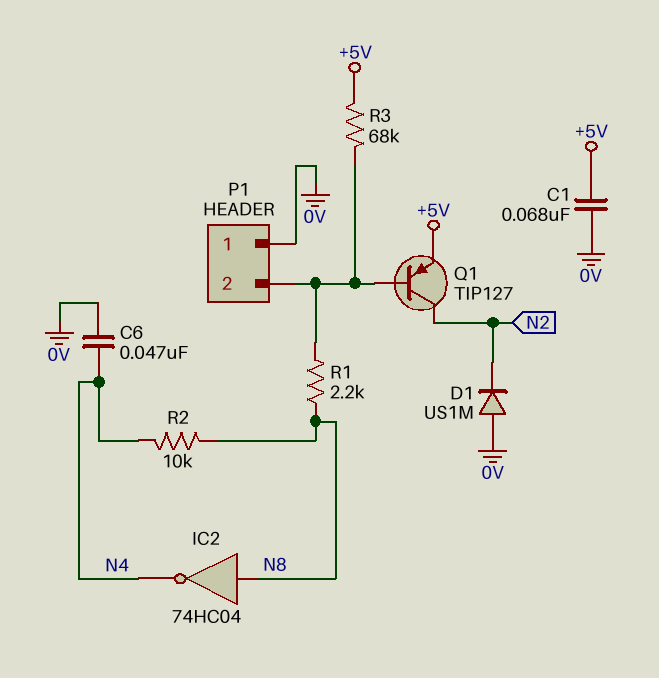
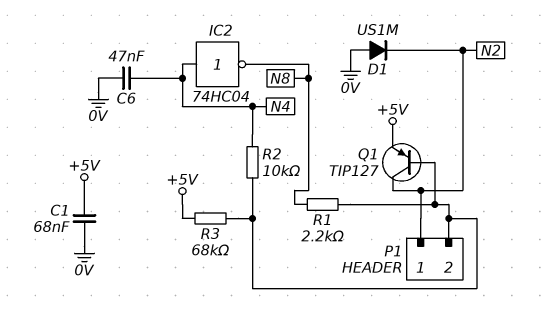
IC2: NOT 74HC04 (in N8, out N4) -> NOT 74HC04 (in N4, out N8)
P1 pin 1: 0V -> N2
R2: 10k (N4, N8) -> 10k (N4, P1/2)

